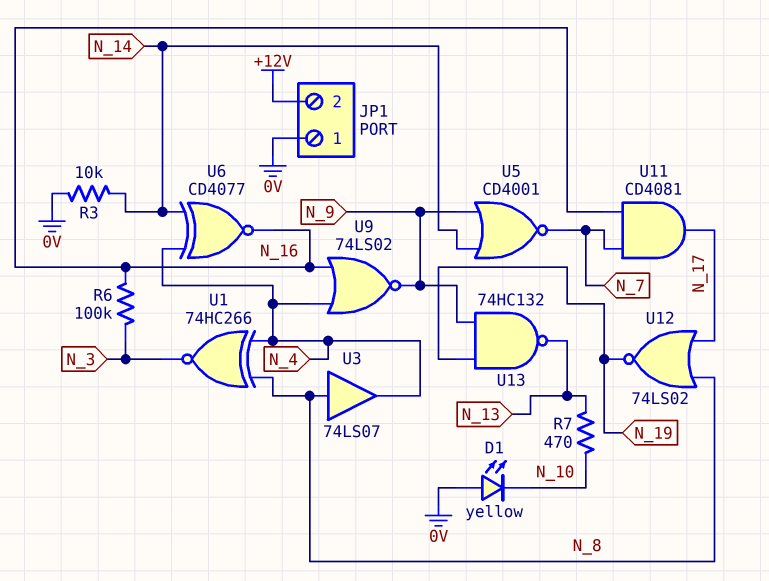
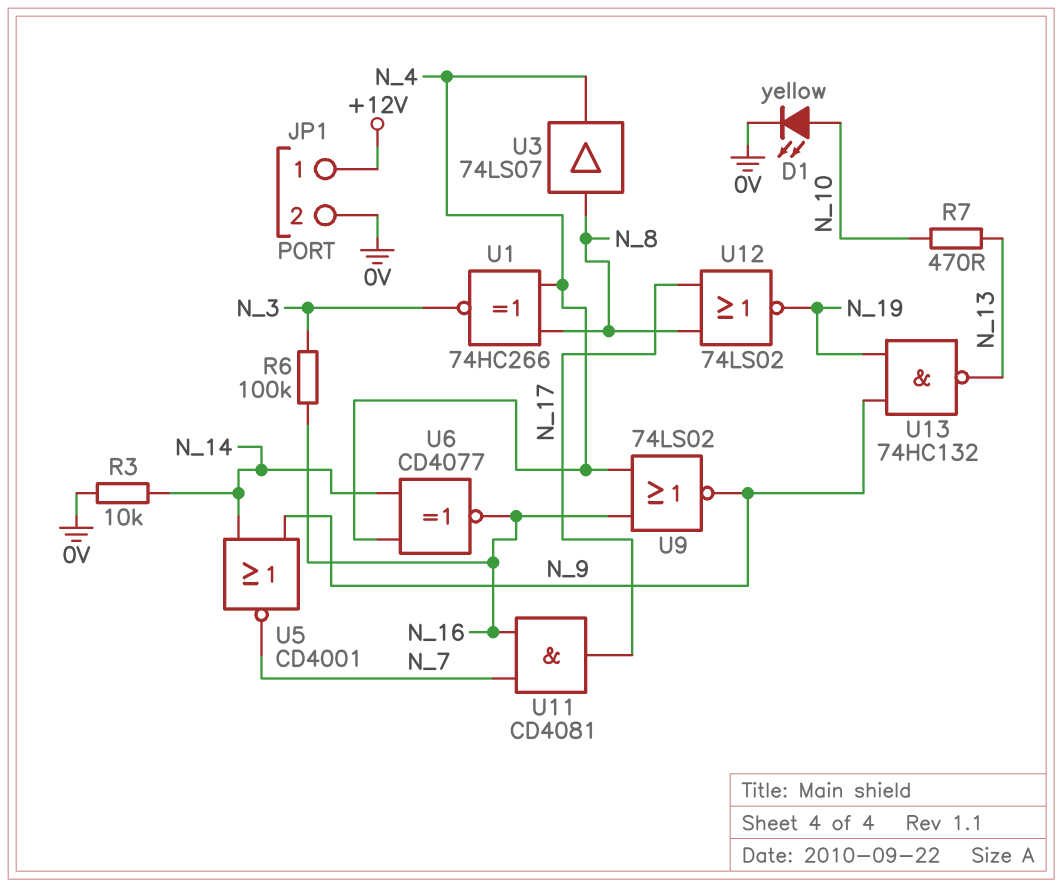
D1: LED yellow (A 0V, K N_10) -> LED yellow (A N_10, K 0V)
JP1 pin 1: 0V -> +12V
JP1 pin 2: +12V -> 0V

